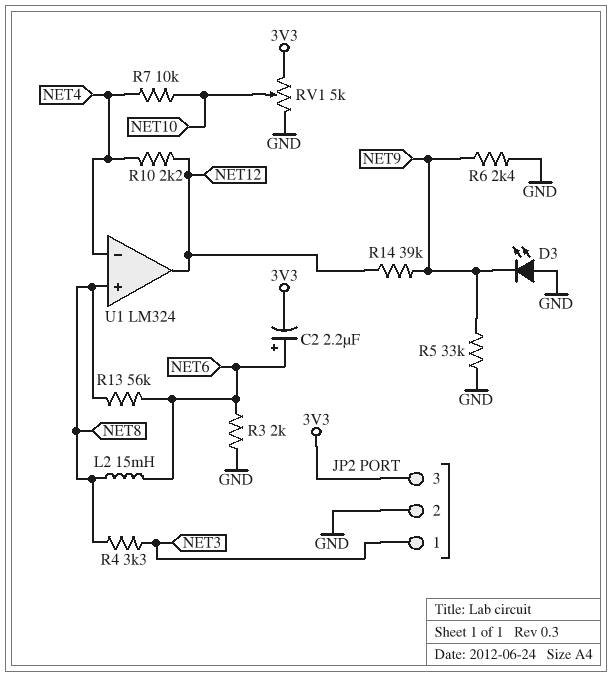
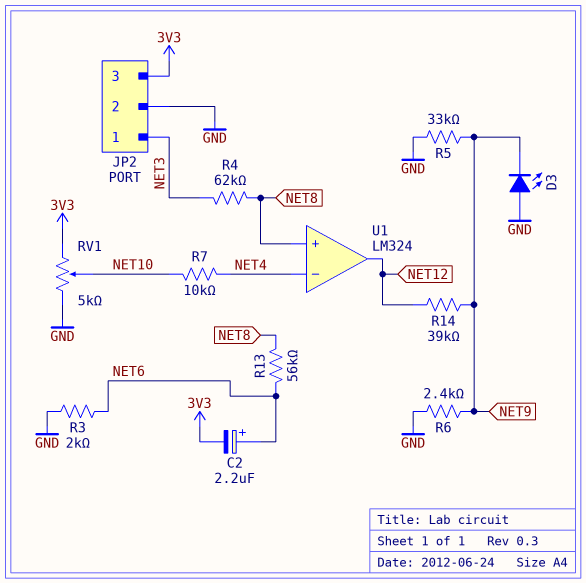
L2: 15mH (NET6, NET8) -> none
R4: 3.3k (NET3, NET8) -> 62k (NET3, NET8)
R10: 2.2k (NET4, NET12) -> none

